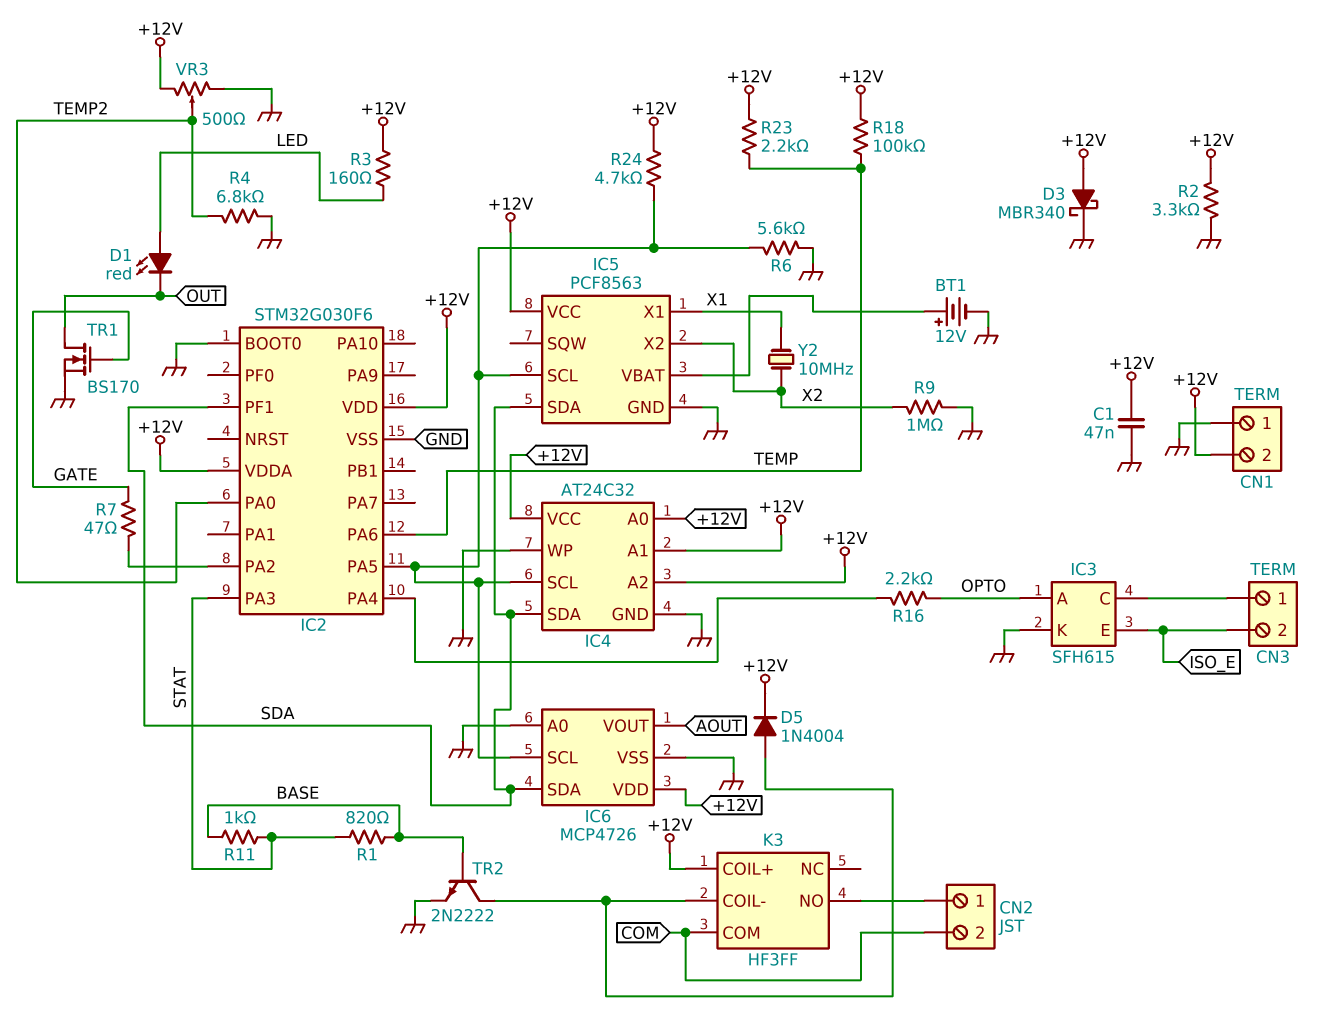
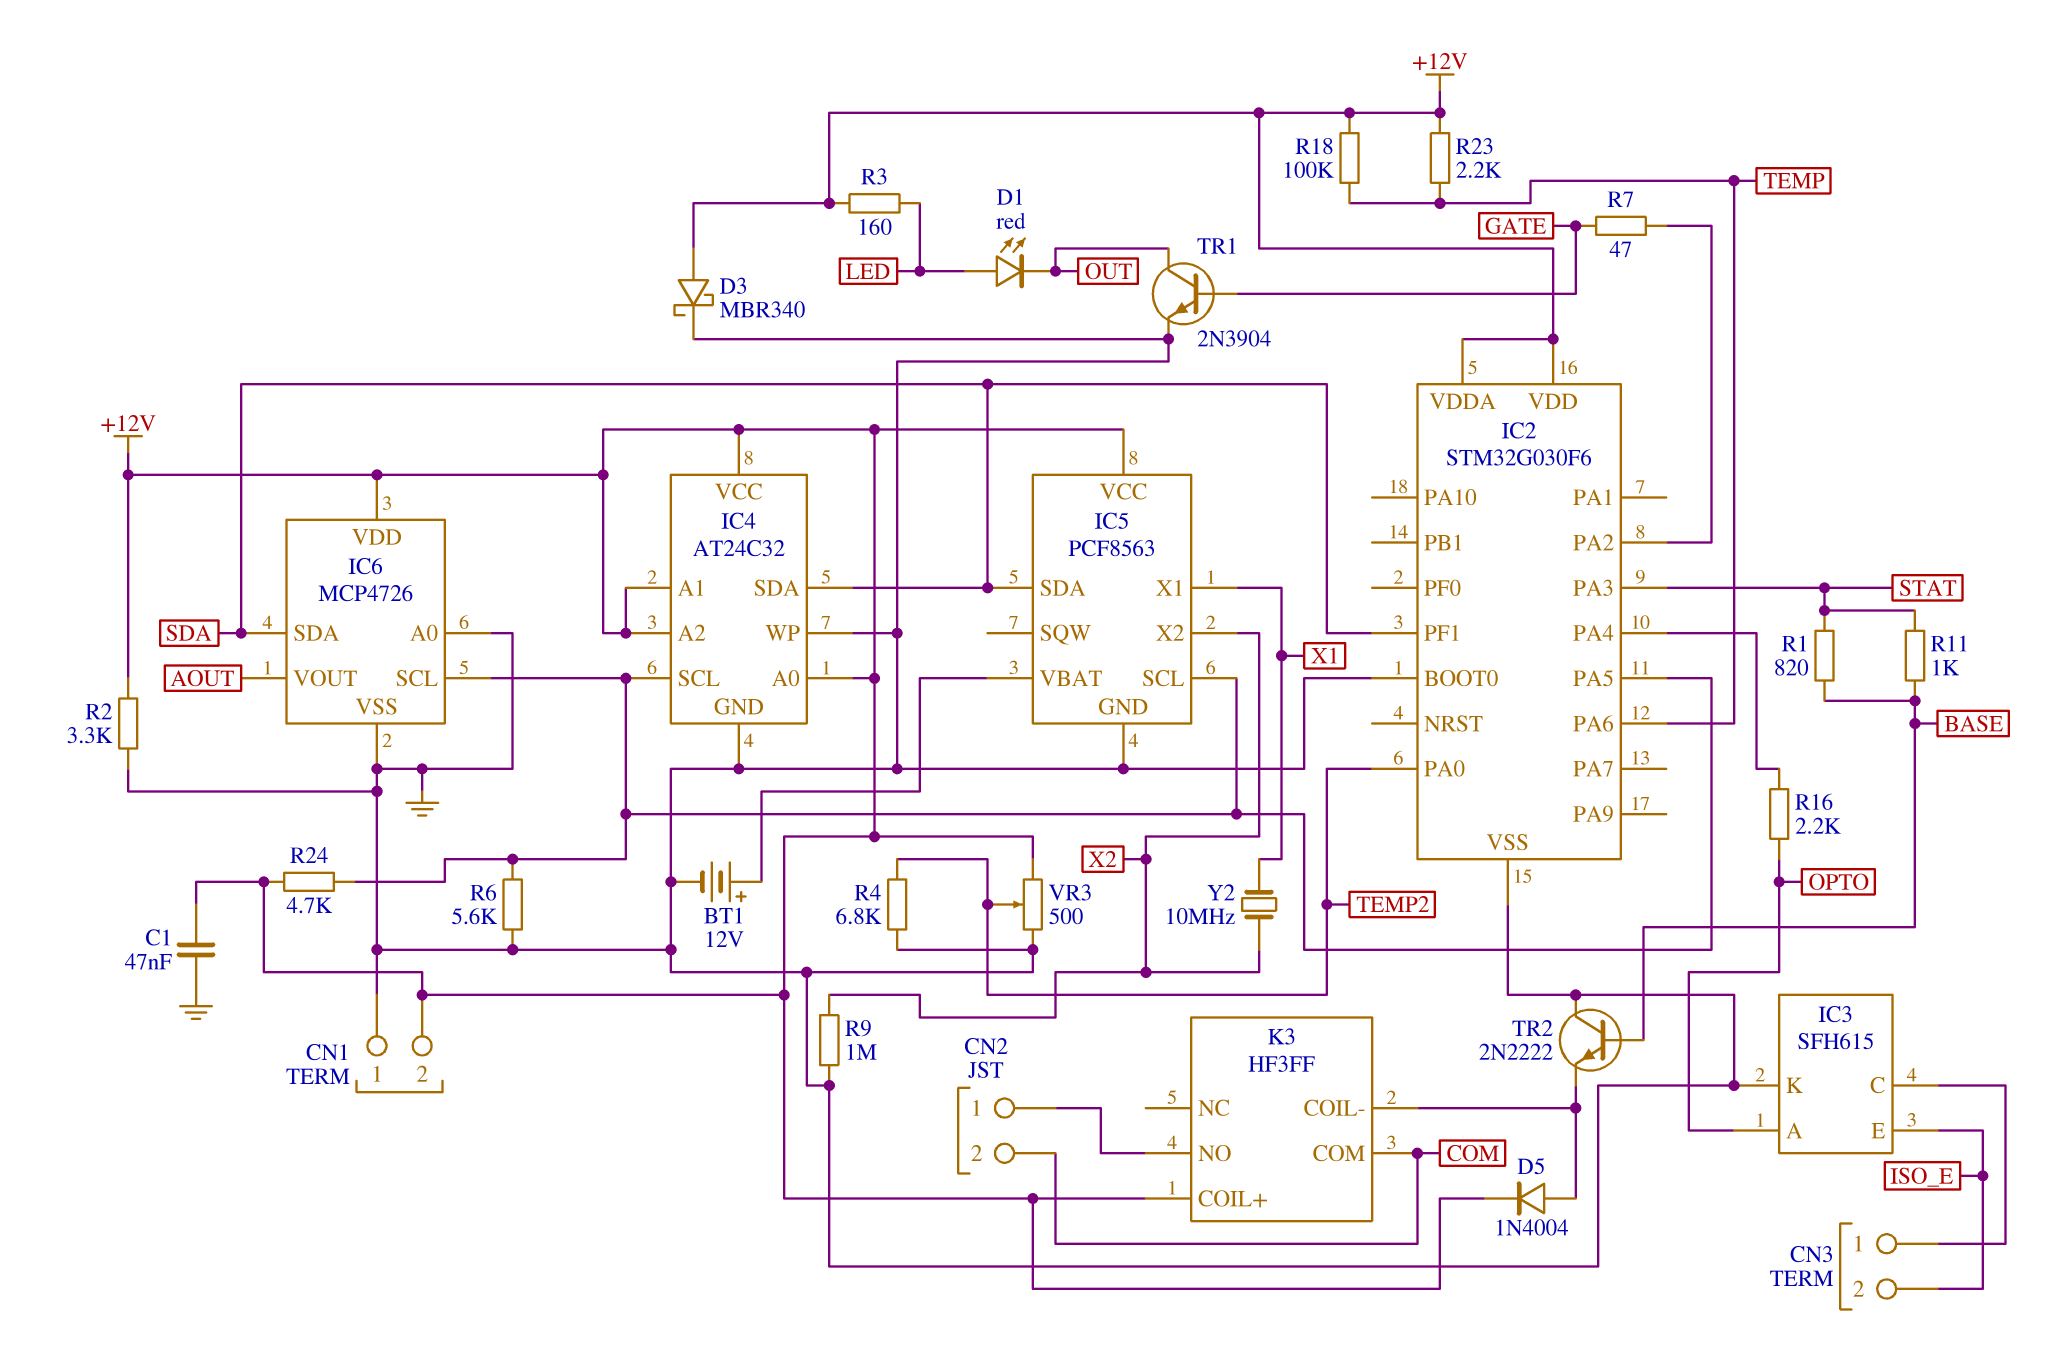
TR1: NMOS BS170 (G GATE, D OUT, S GND) -> NPN 2N3904 (B GATE, C OUT, E GND)
TR2: NPN 2N2222 (B BASE, C K3/COIL-, E GND) -> NPN 2N2222 (B BASE, C GND, E K3/COIL-)

